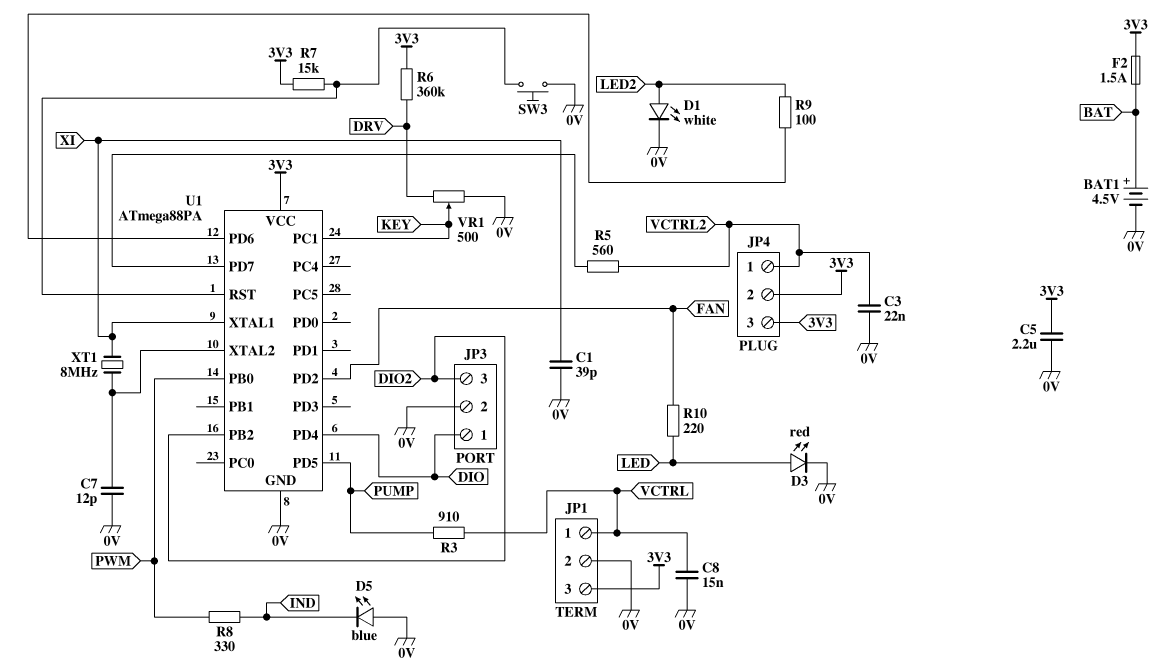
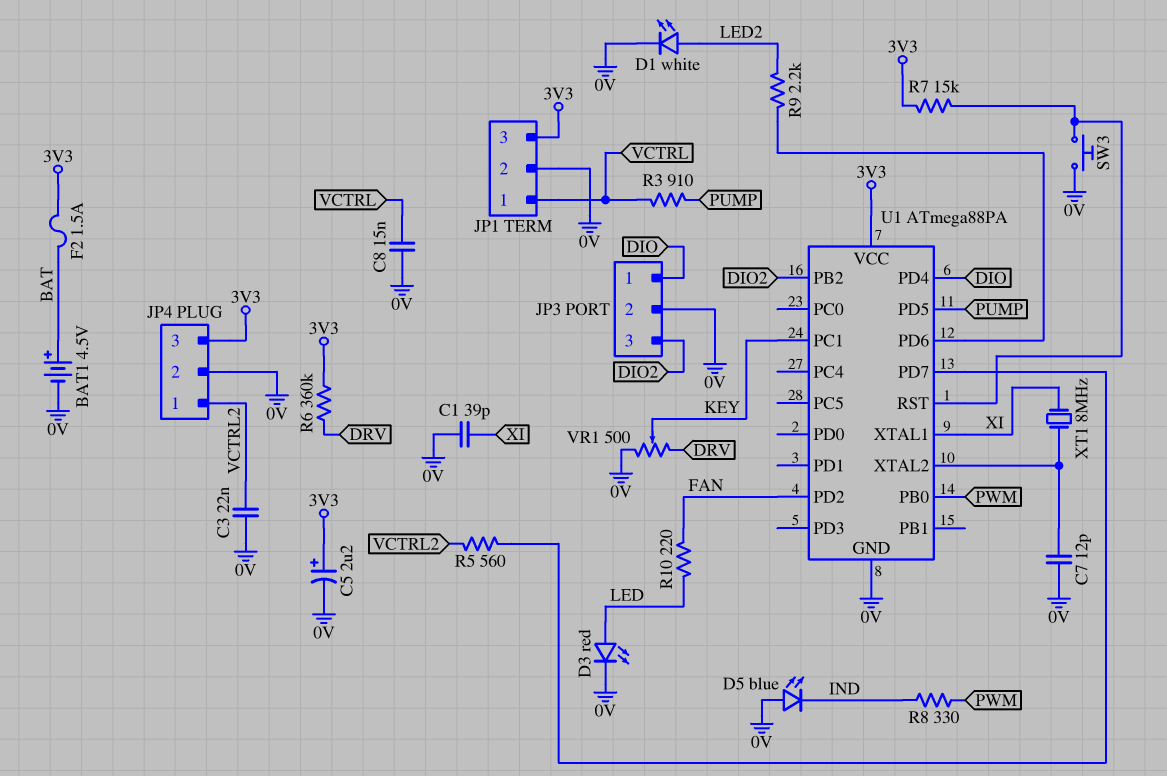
C5: 2.2uF (0V, 3V3) -> 2.2uF (plus 3V3, minus 0V)
JP4 pin 2: 3V3 -> 0V
R9: 100 (LED2, U1/PD6) -> 2.2k (LED2, U1/PD6)

